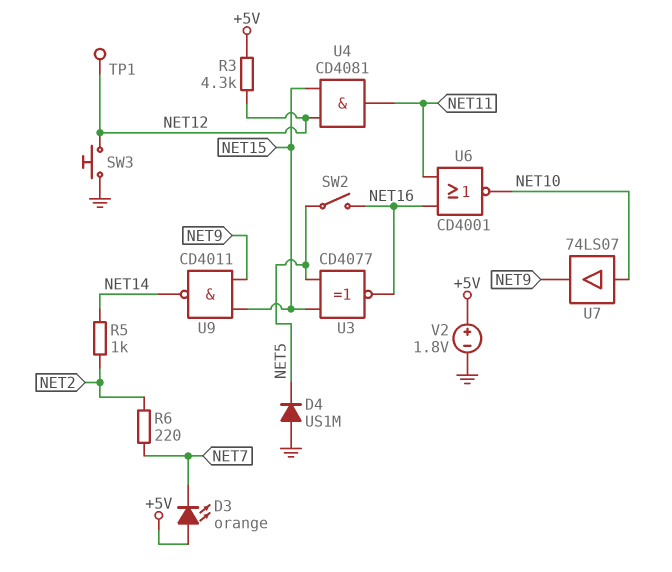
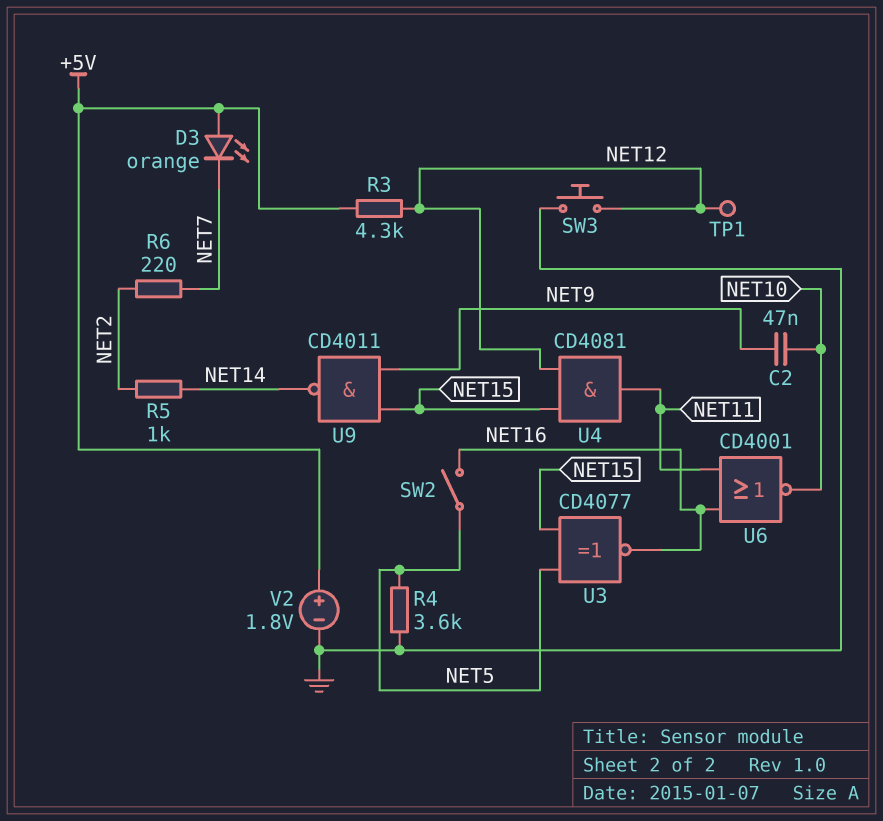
C2: none -> 47nF (NET9, NET10)
D4: diode US1M (A GND, K NET5) -> none
R4: none -> 3.6k (GND, NET5)
U7: buffer 74LS07 (in NET10, out NET9) -> none

